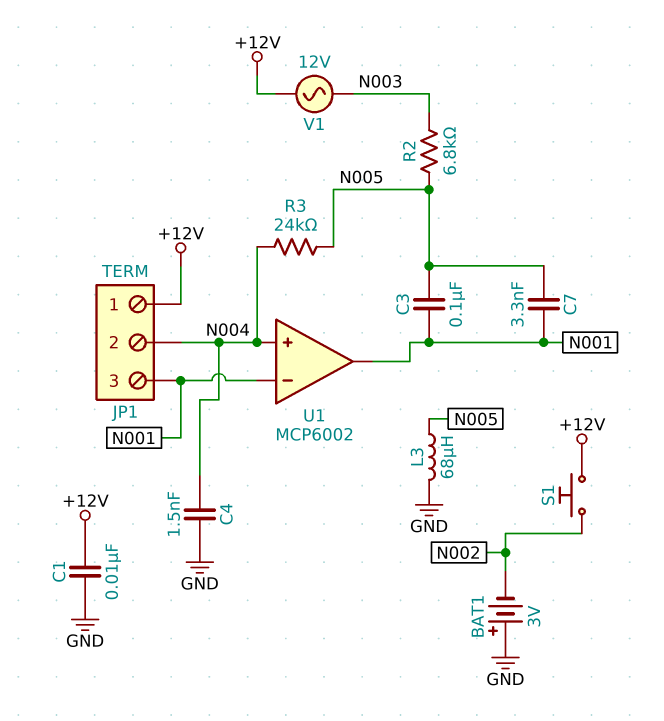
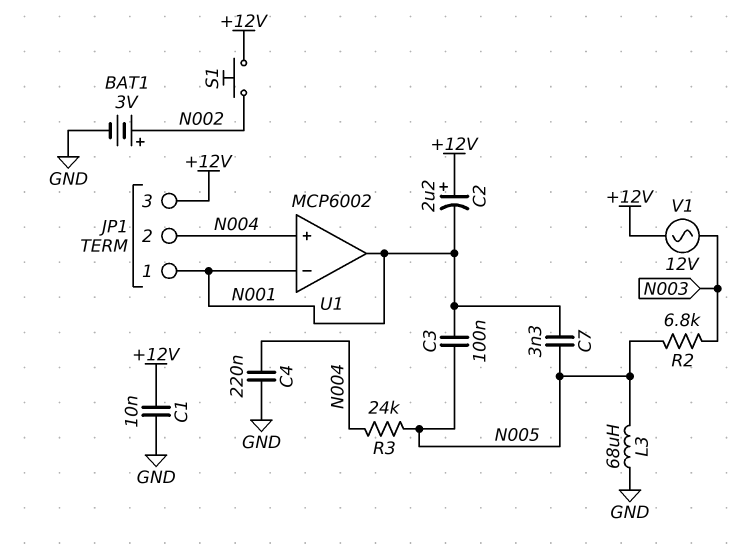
BAT1: 3V (plus GND, minus N002) -> 3V (plus N002, minus GND)
C2: none -> 2.2uF (plus +12V, minus N001)
C4: 1.5nF (GND, N004) -> 220nF (GND, N004)
JP1 pin 1: +12V -> N001
JP1 pin 3: N001 -> +12V

